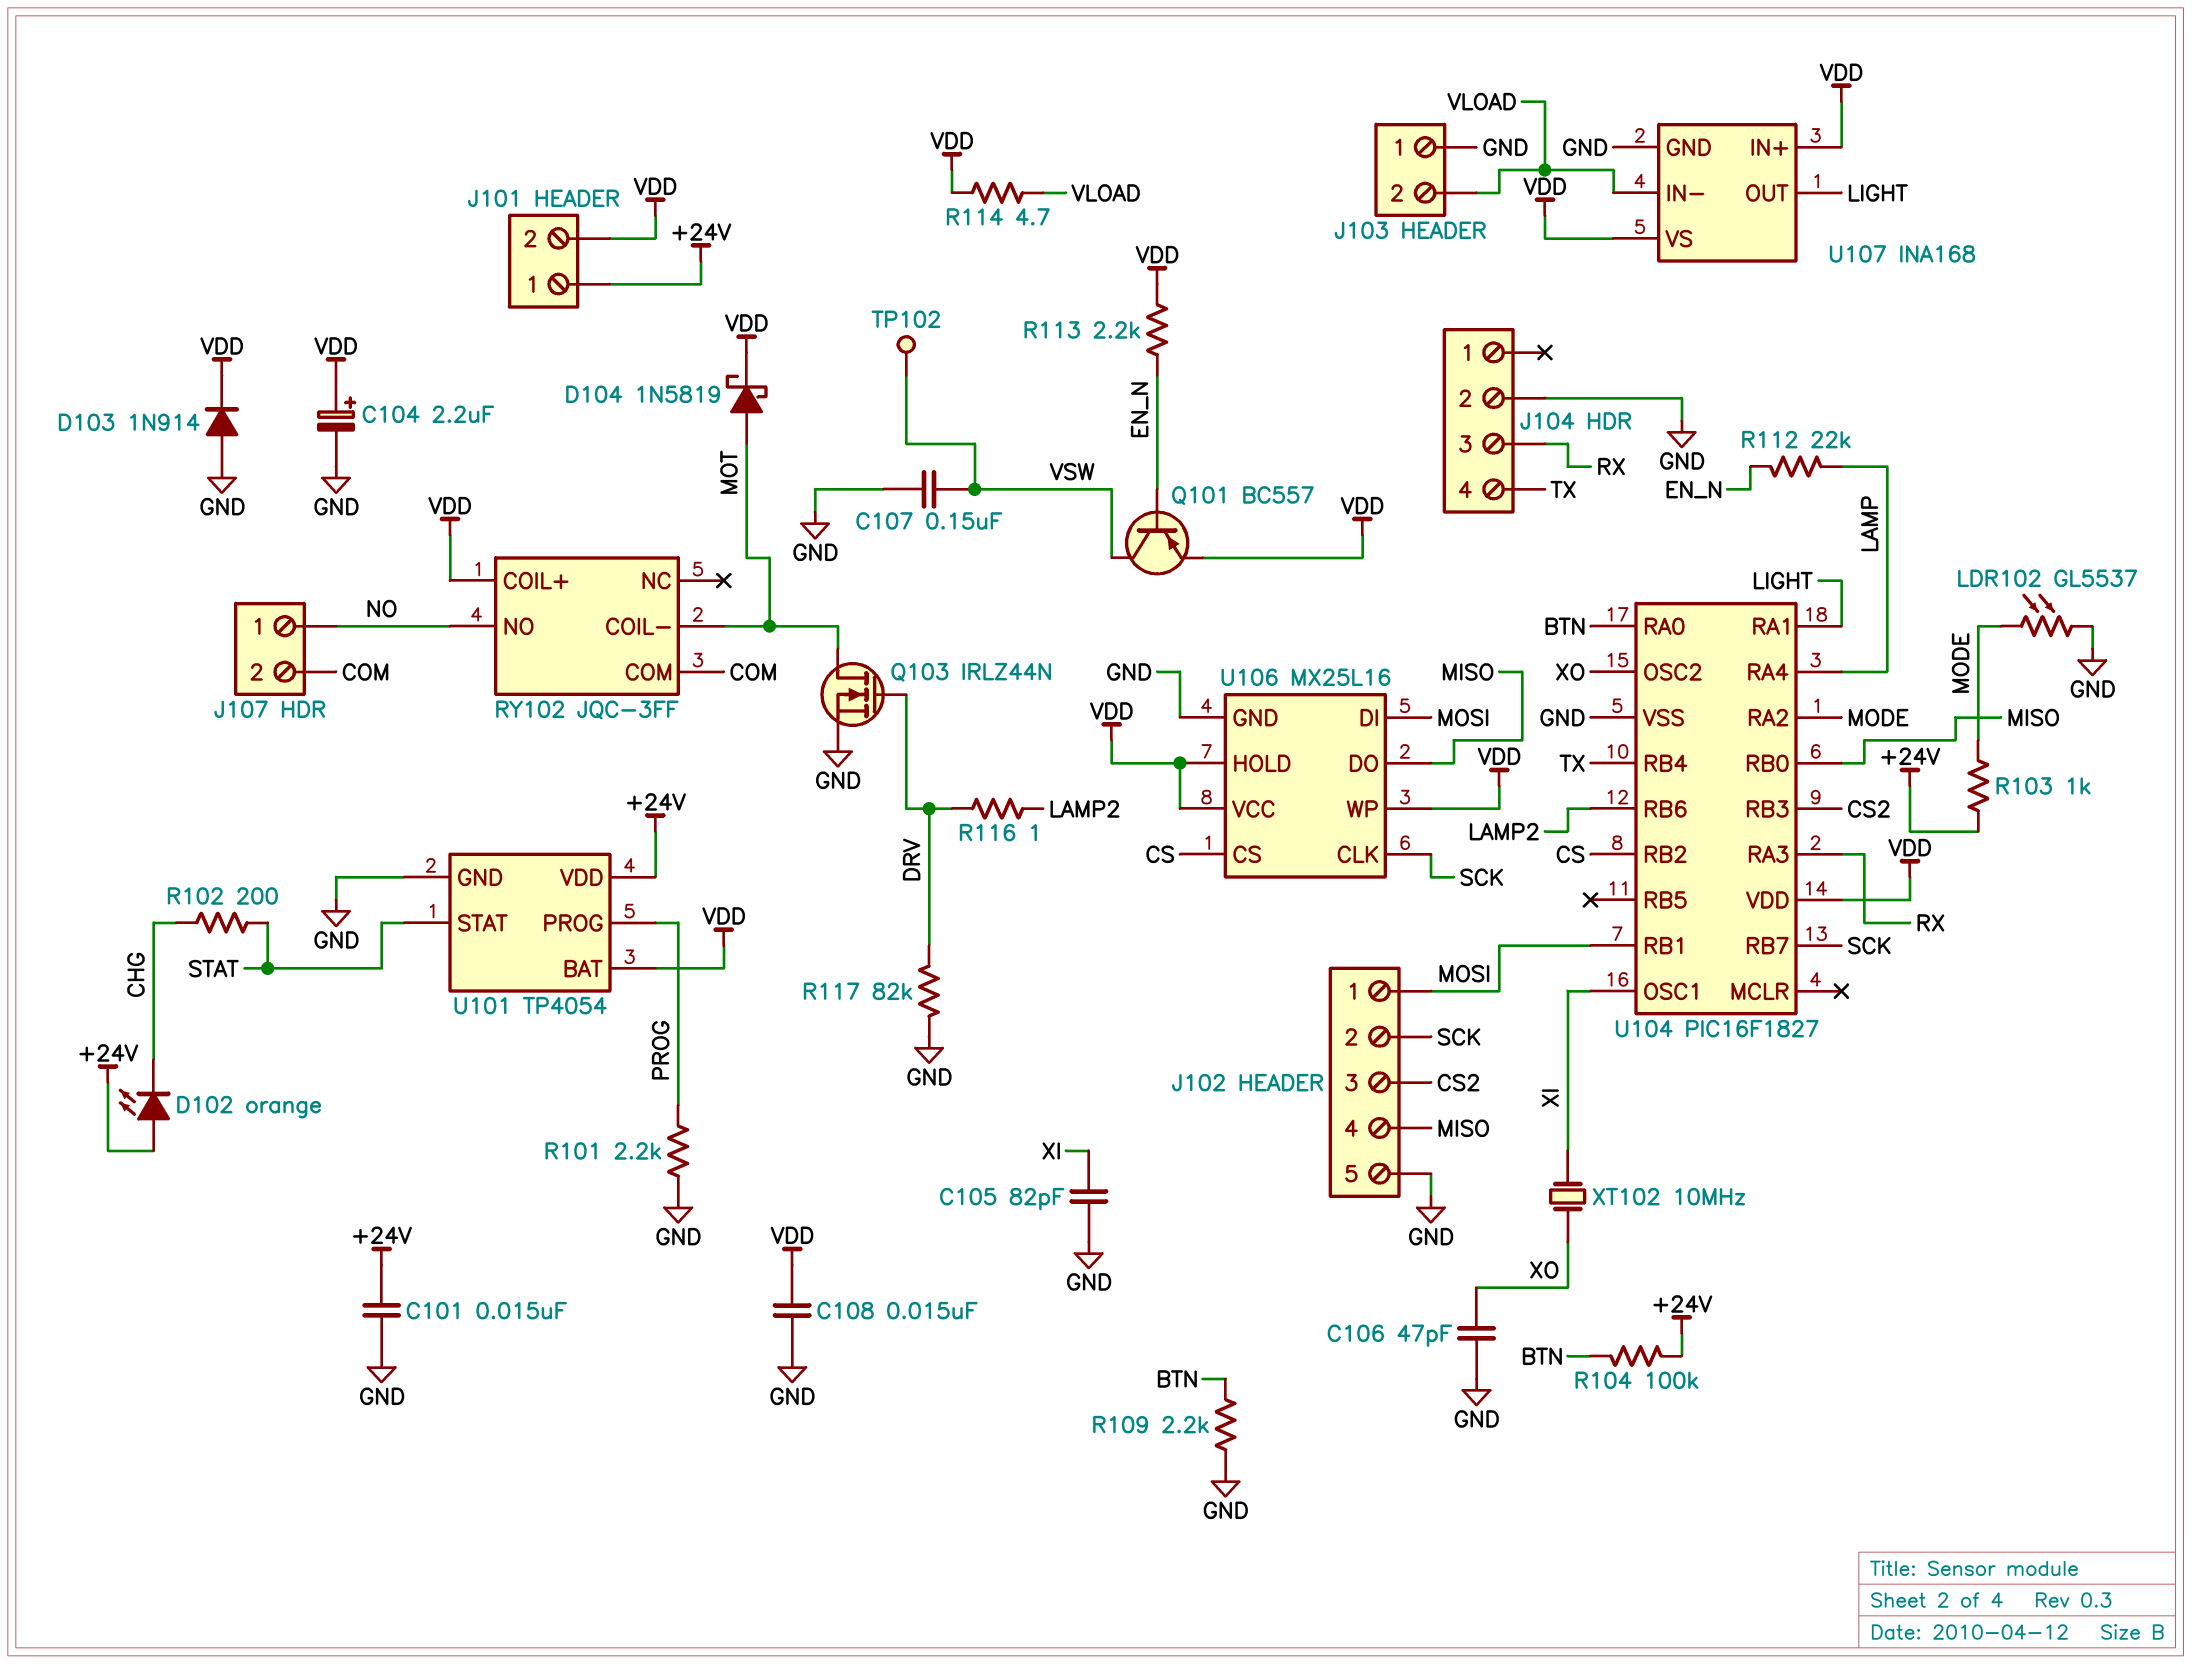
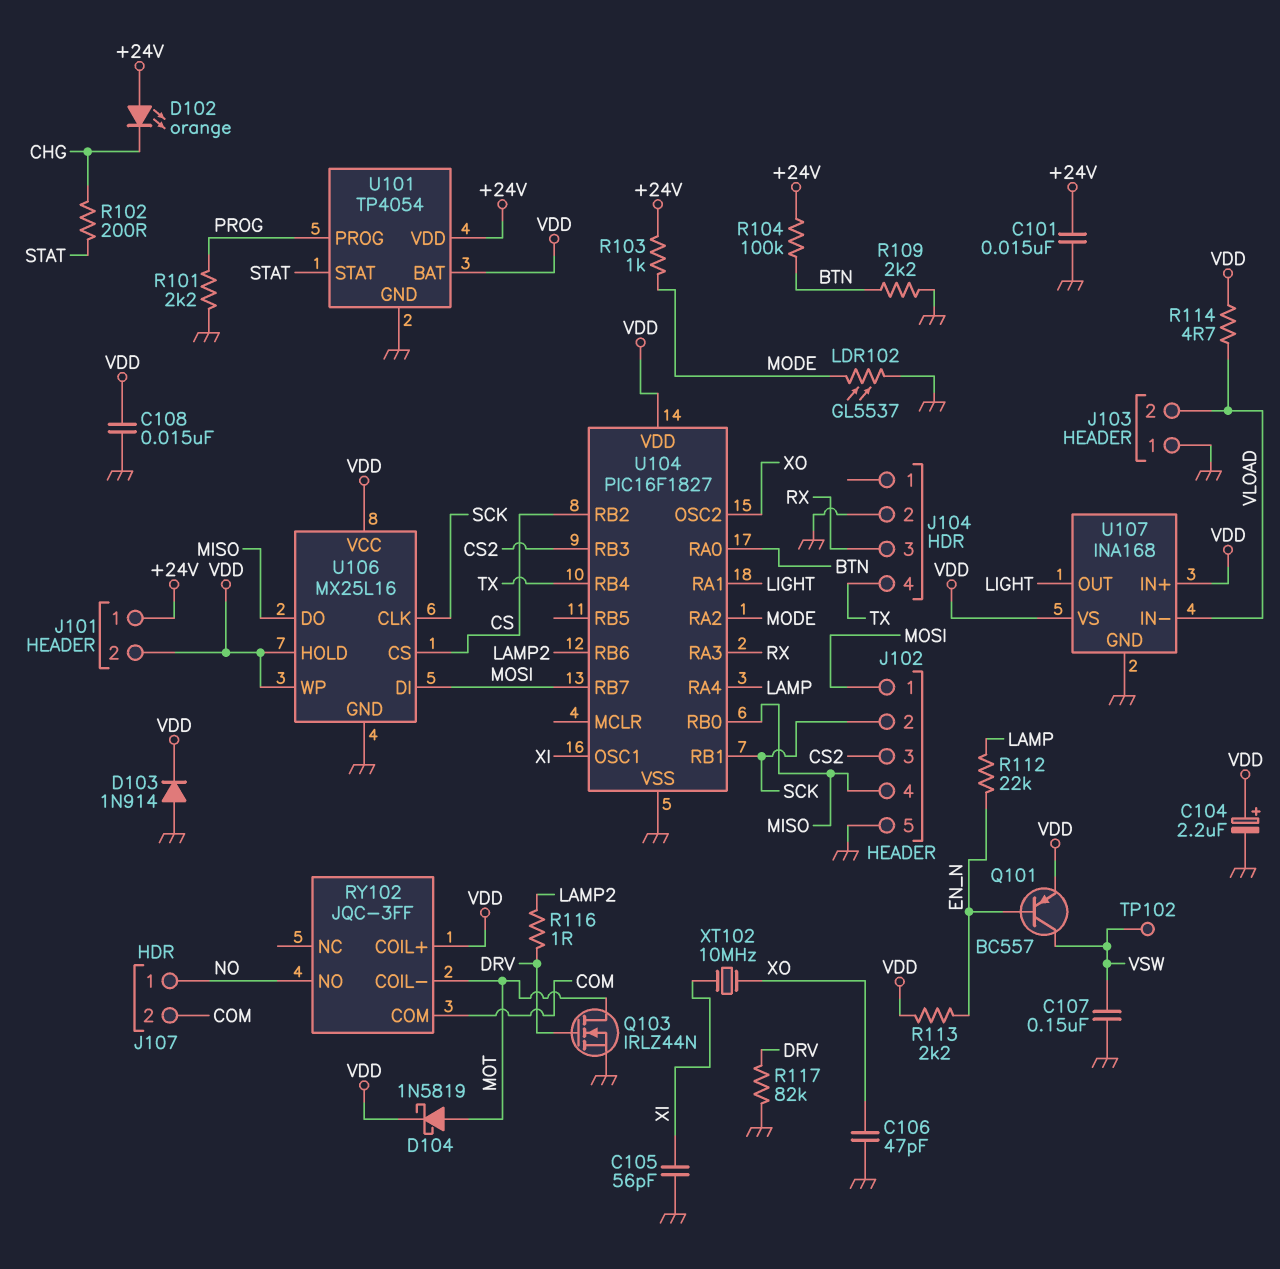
C105: 82pF (GND, XI) -> 56pF (GND, XI)
U104 pin RB1: MOSI -> SCK
U104 pin RB7: SCK -> MOSI

